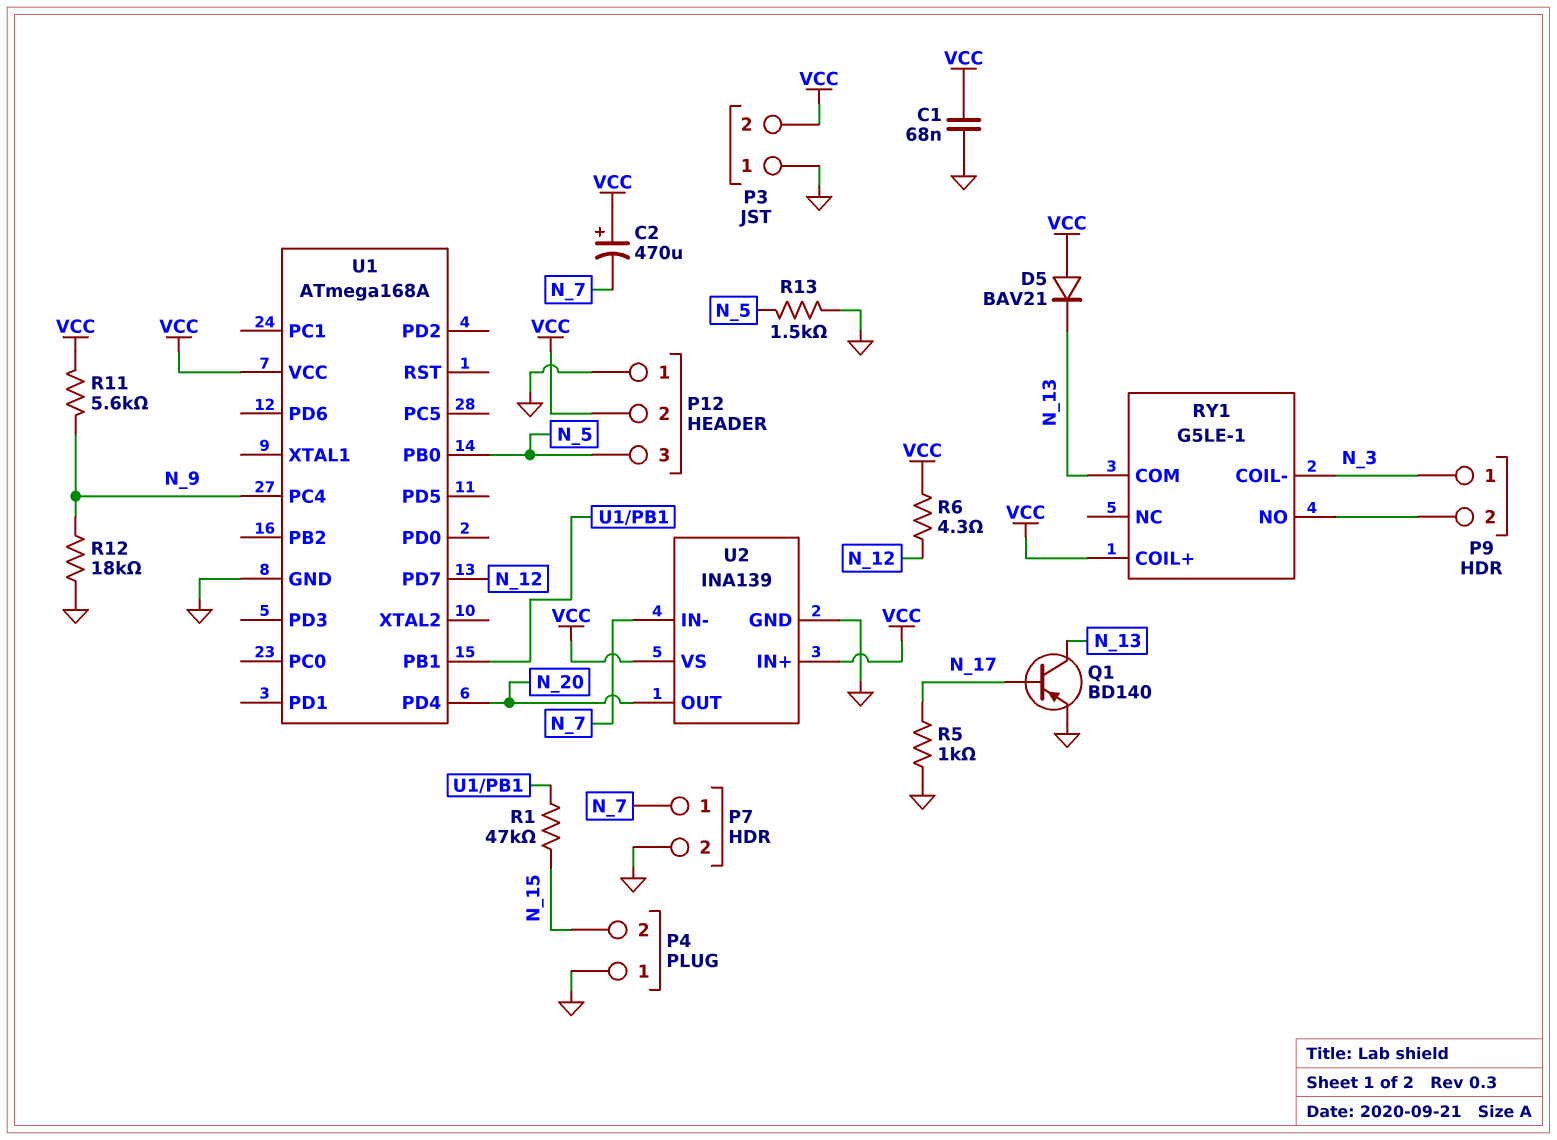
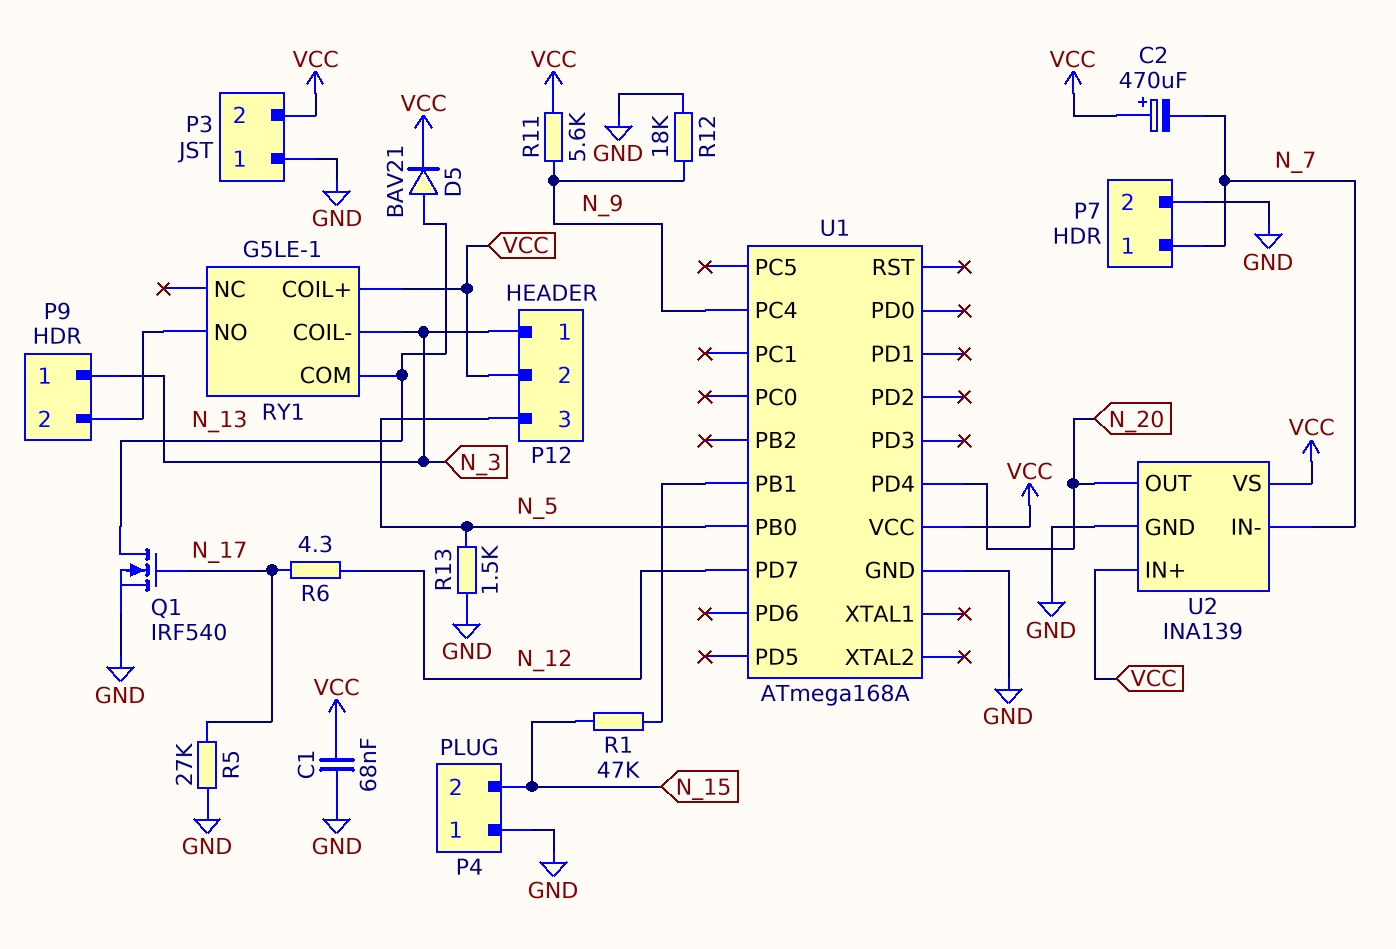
D5: diode BAV21 (A VCC, K N_13) -> diode BAV21 (A N_13, K VCC)
P12 pin 1: GND -> N_3
Q1: PNP BD140 (B N_17, C N_13, E GND) -> NMOS IRF540 (G N_17, D N_13, S GND)
R5: 1k (GND, N_17) -> 27k (GND, N_17)
R6: 4.3 (N_12, VCC) -> 4.3 (N_12, N_17)

